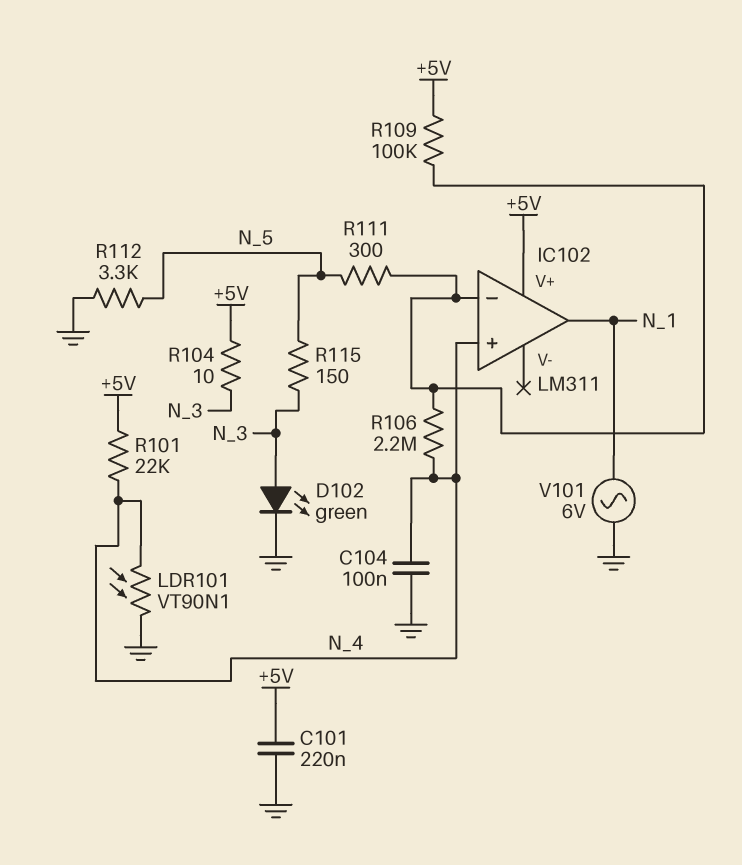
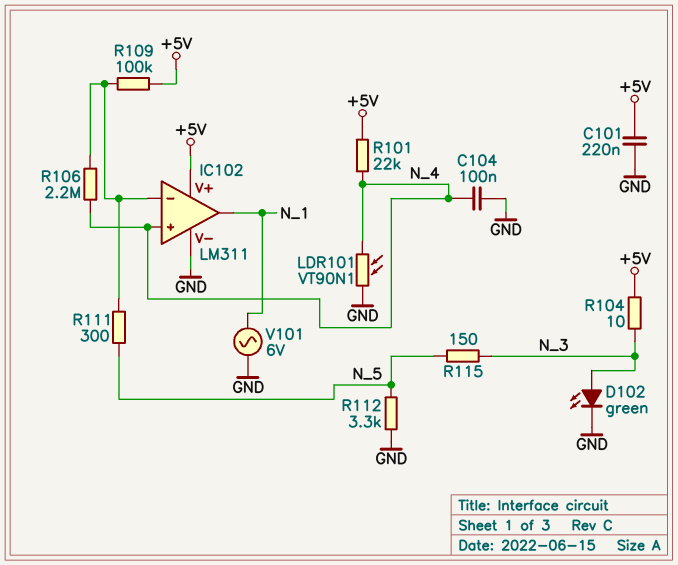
IC102 pin V-: none -> GND

